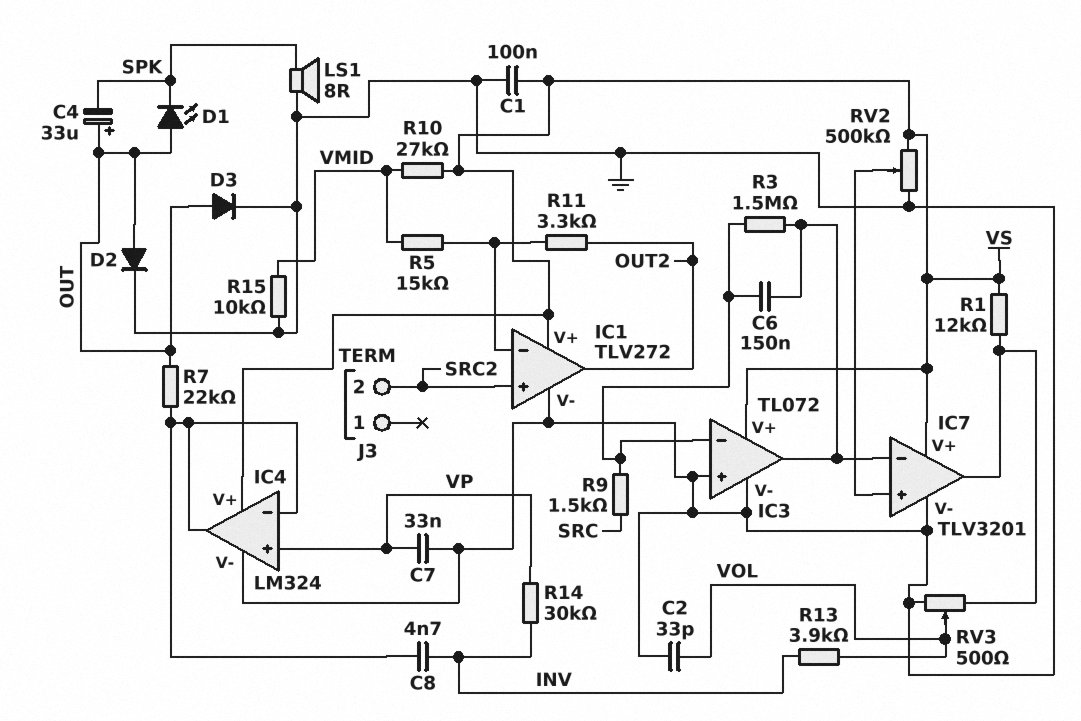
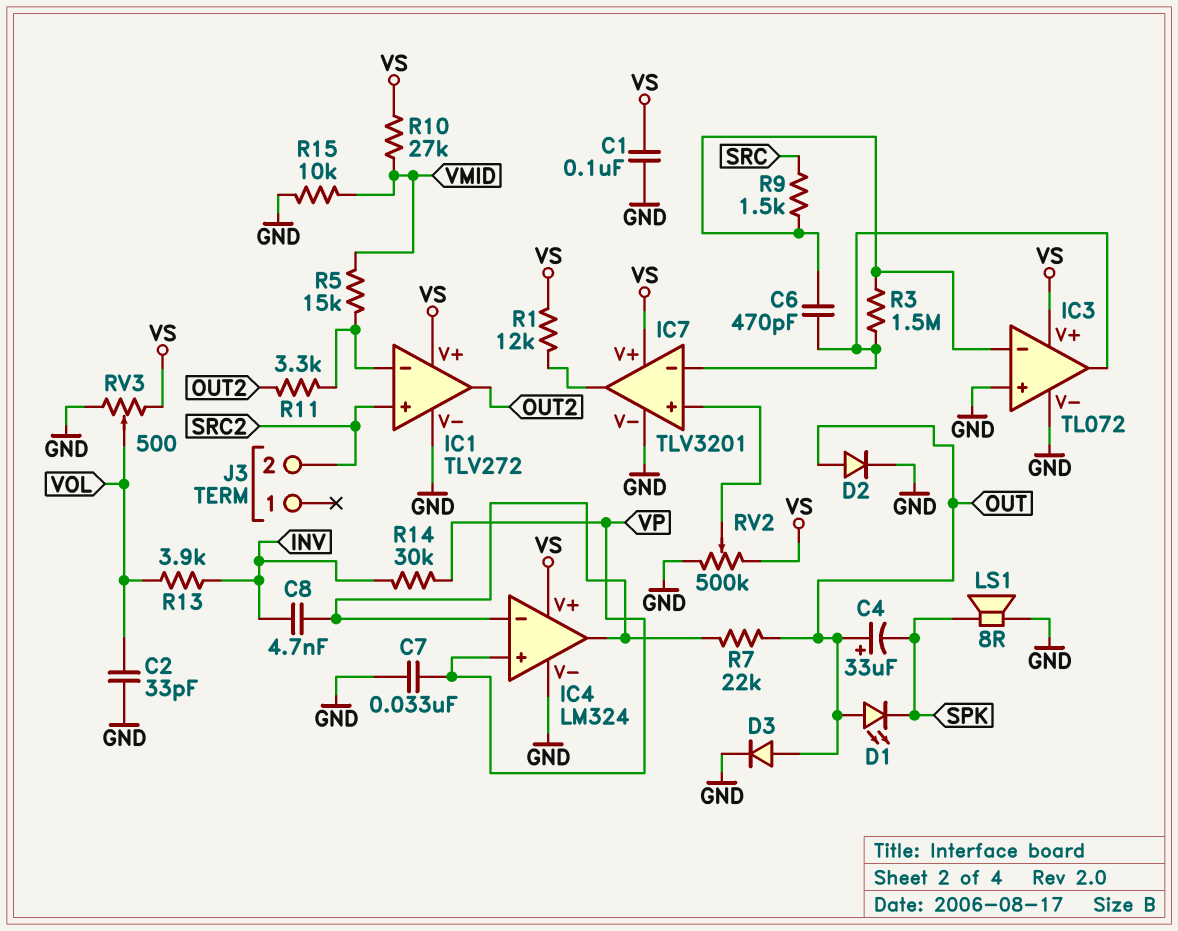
C6: 150nF (IC3/in-, IC3/out) -> 470pF (IC3/in-, IC3/out)
RV3: 500 (GND, IC7/out, wiper VOL) -> 500 (GND, VS, wiper VOL)

